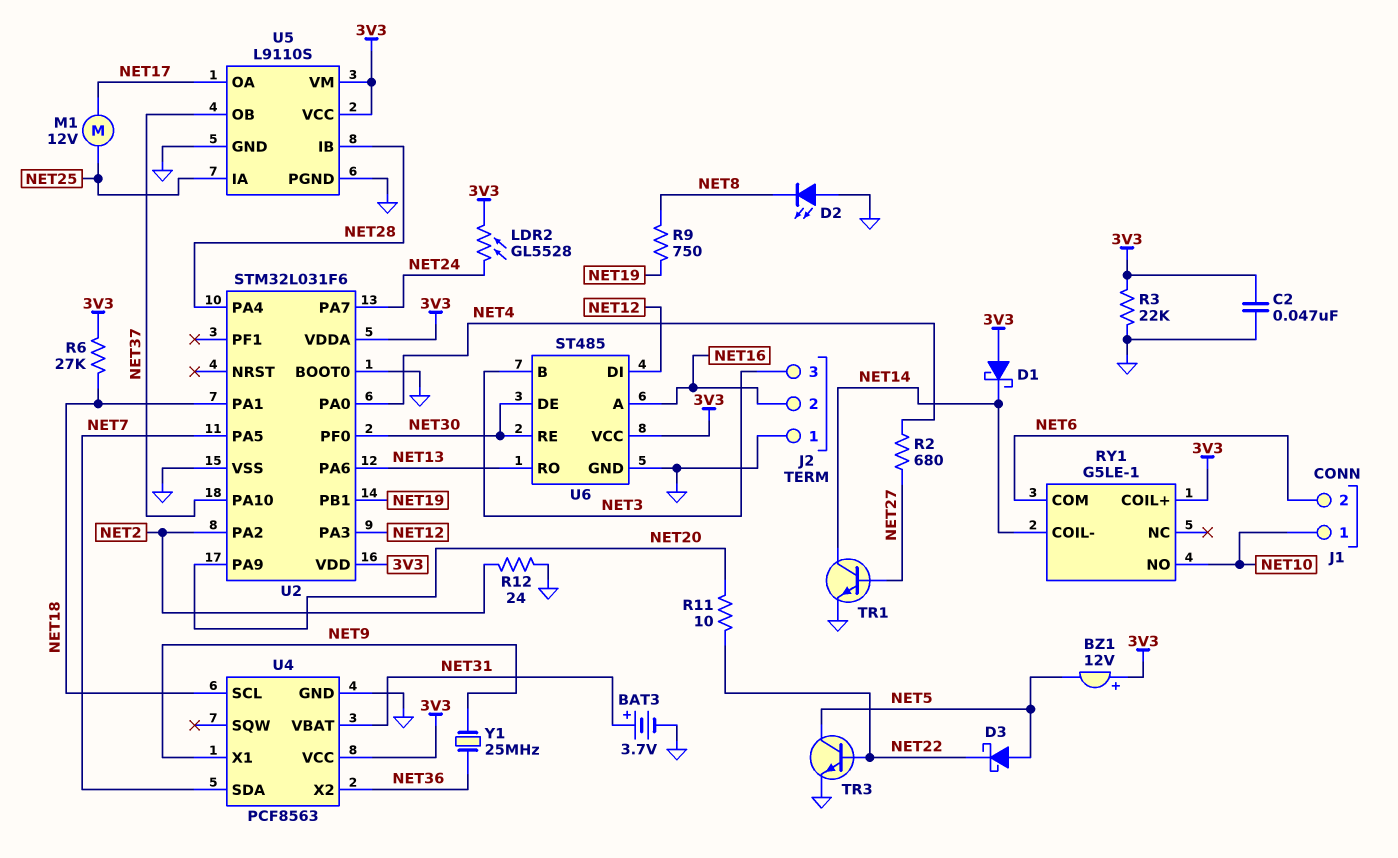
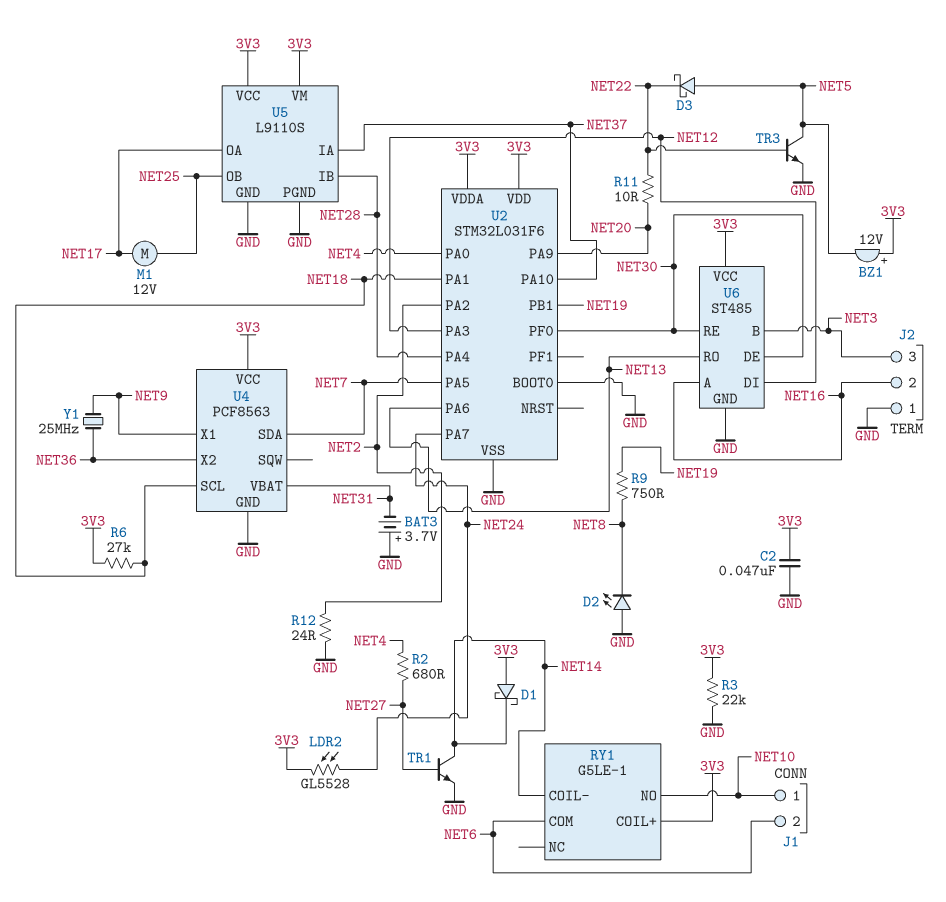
BAT3: 3.7V (plus NET31, minus GND) -> 3.7V (plus GND, minus NET31)
U5 pin IA: NET25 -> NET37
U5 pin OB: NET37 -> NET25

